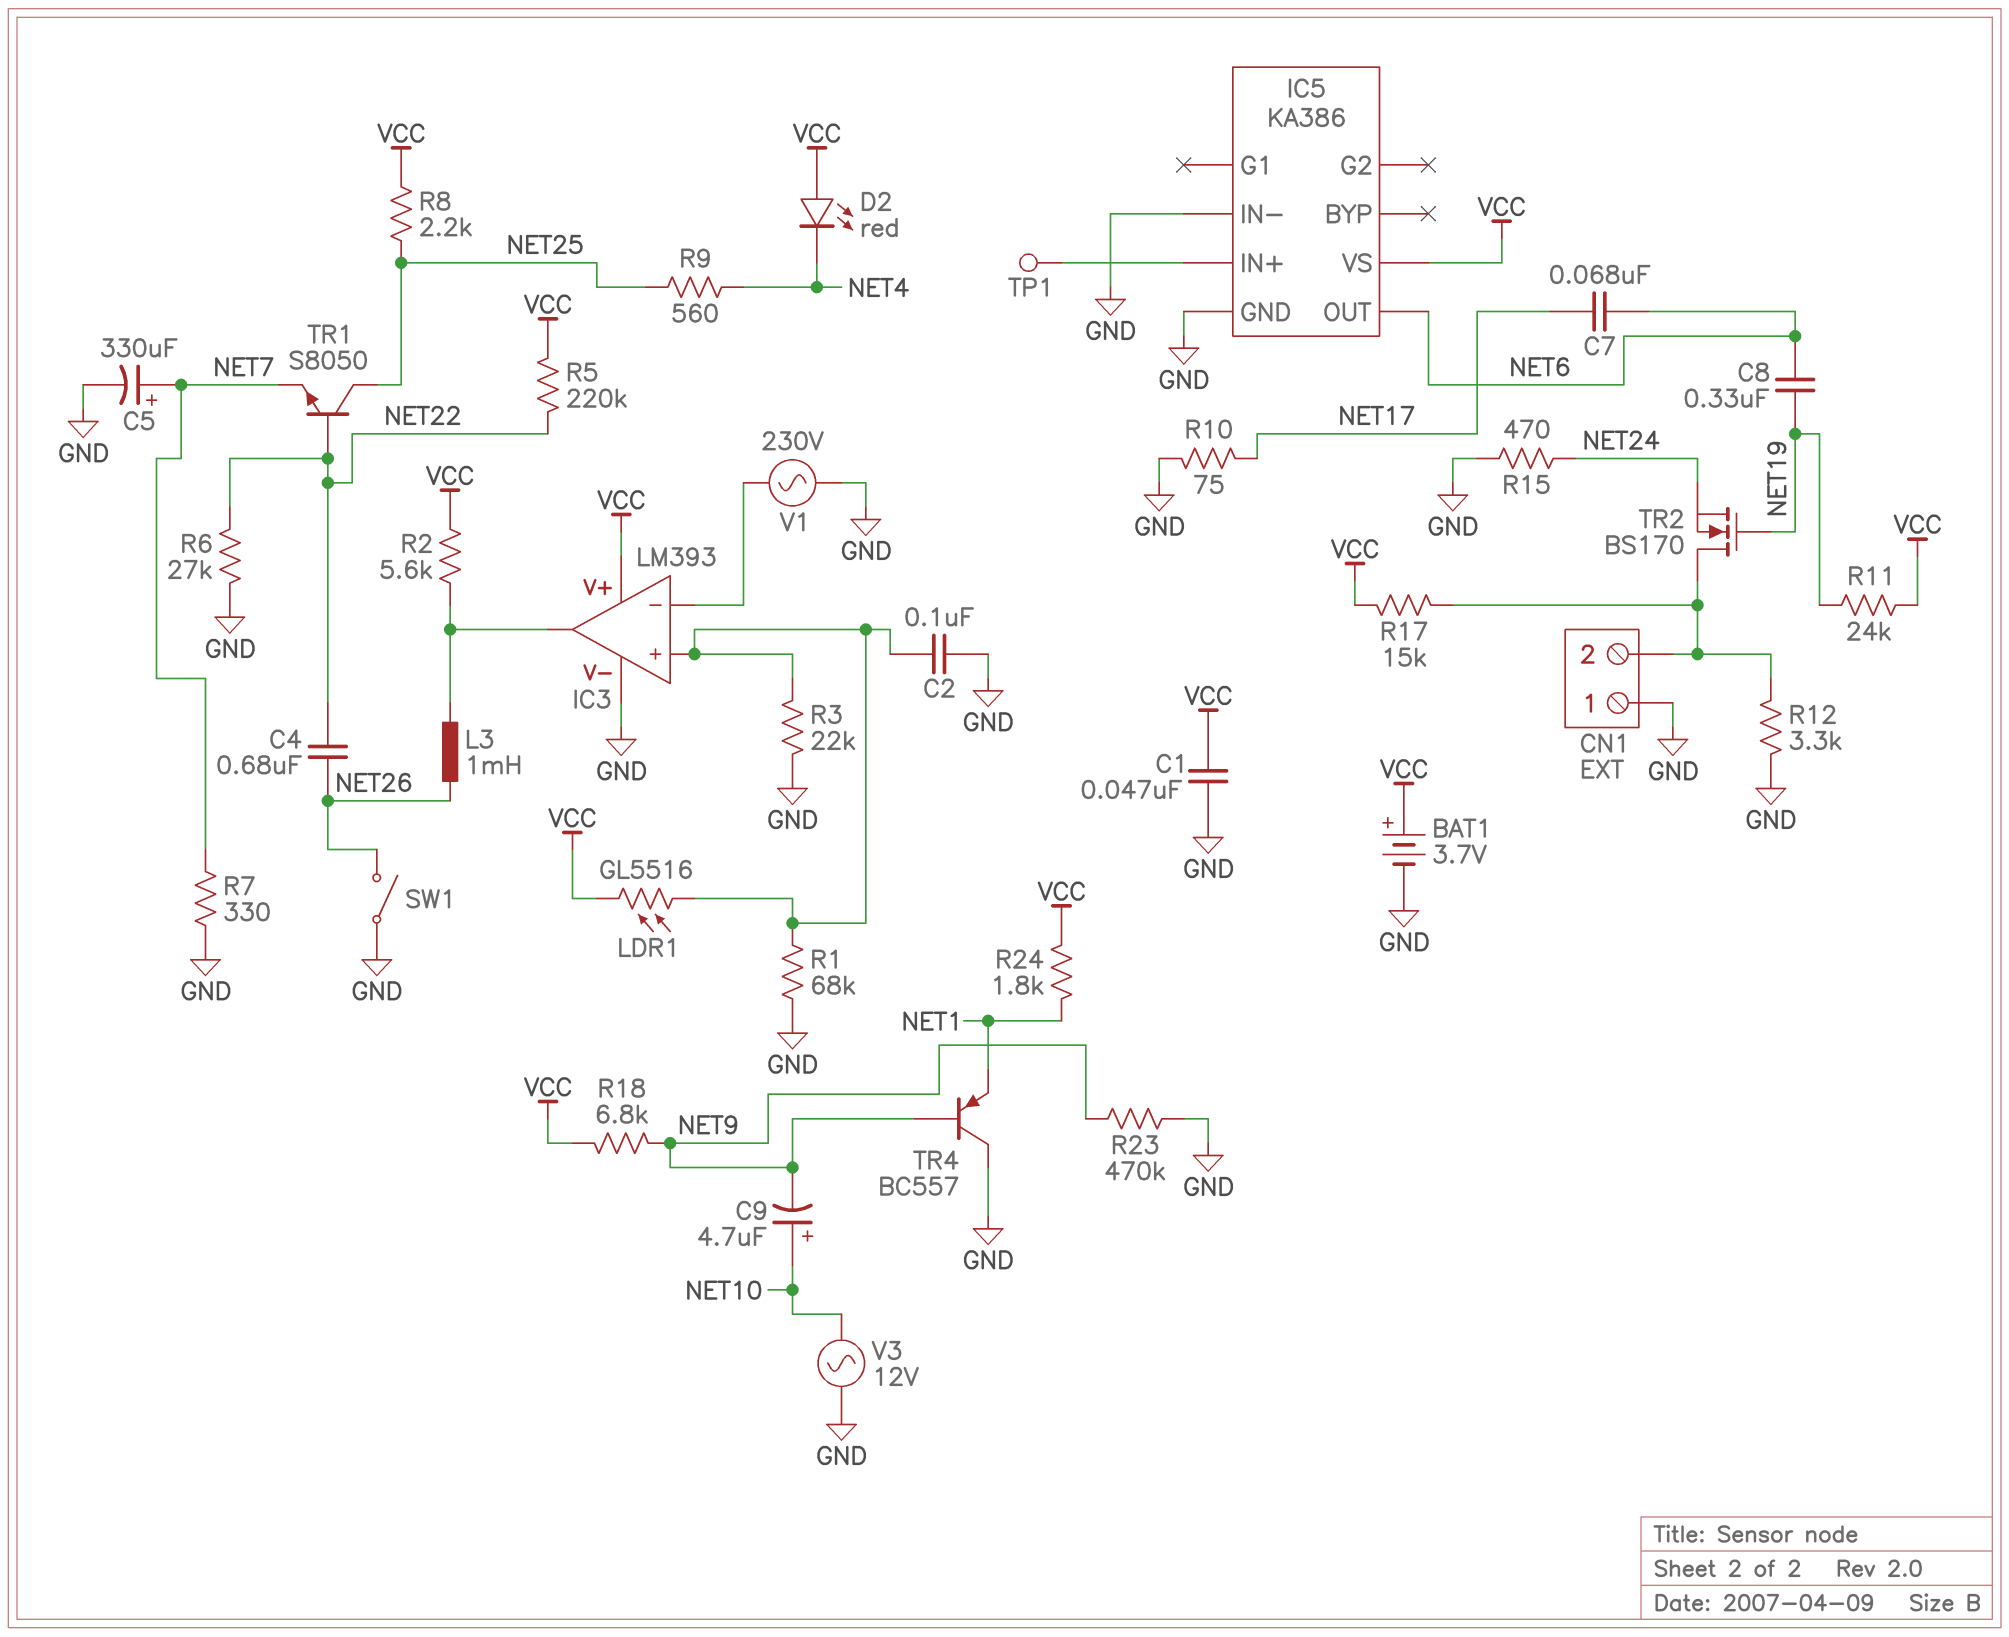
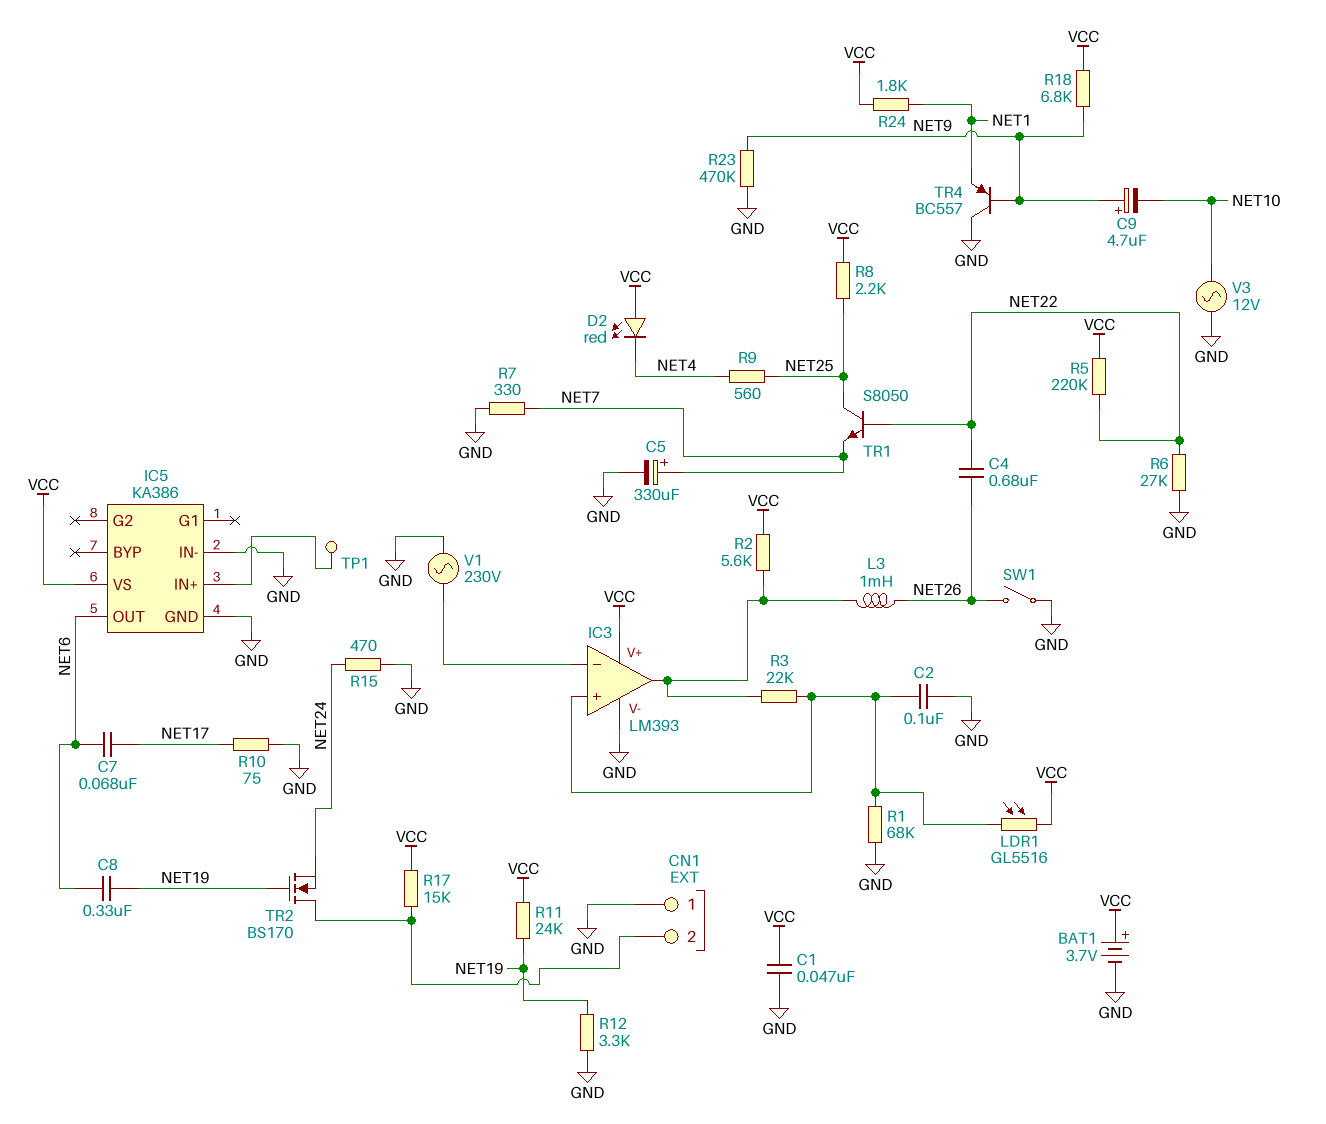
C9: 4.7uF (plus NET10, minus NET9) -> 4.7uF (plus NET9, minus NET10)
R3: 22k (GND, IC3/in+) -> 22k (IC3/in+, IC3/out)
R12: 3.3k (CN1/2, GND) -> 3.3k (GND, NET19)

